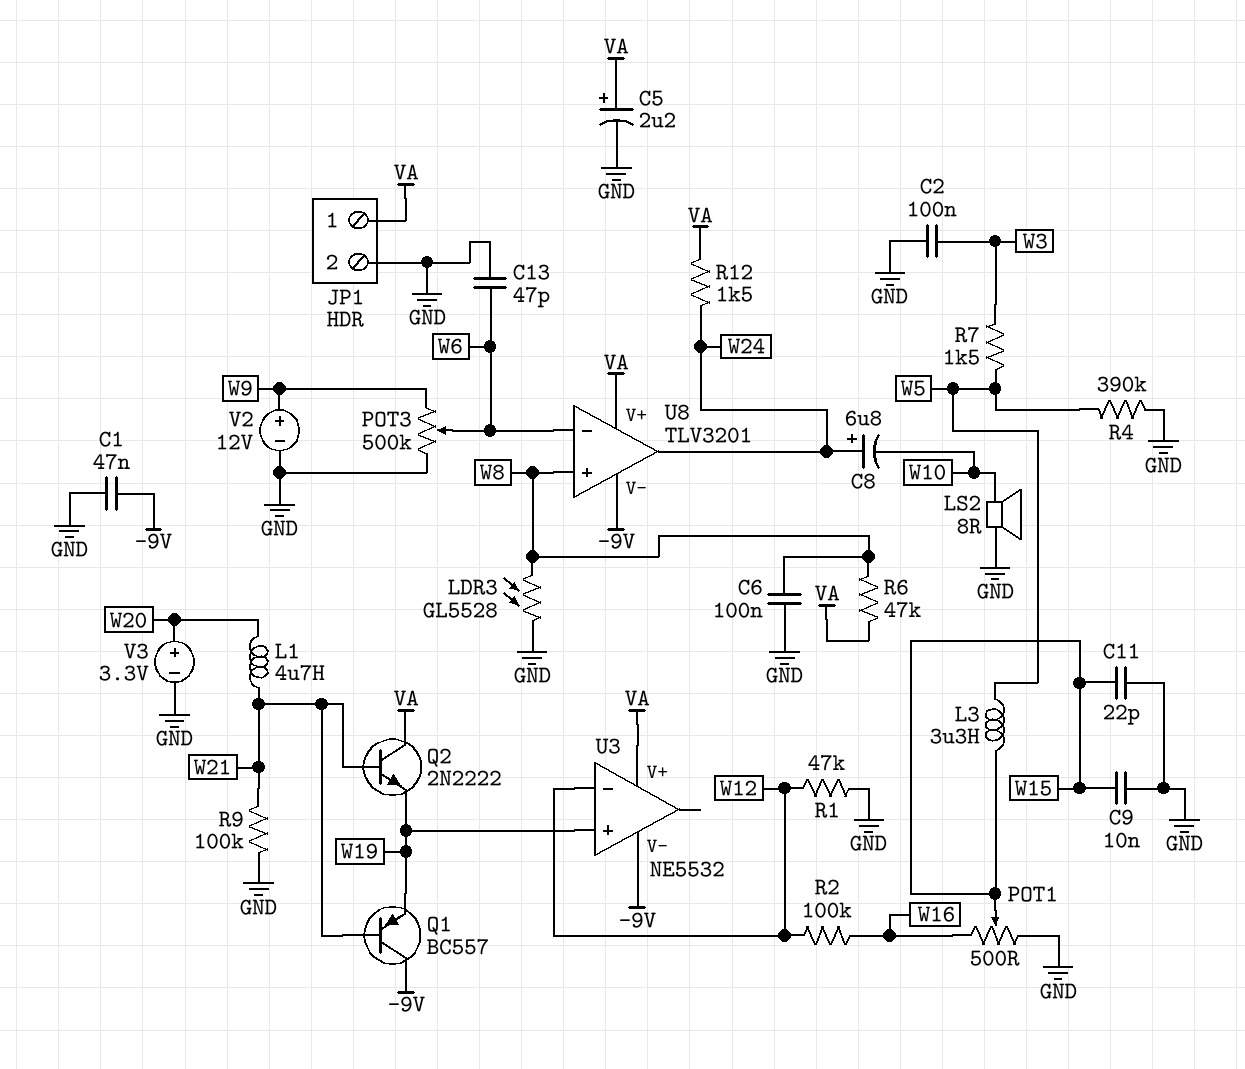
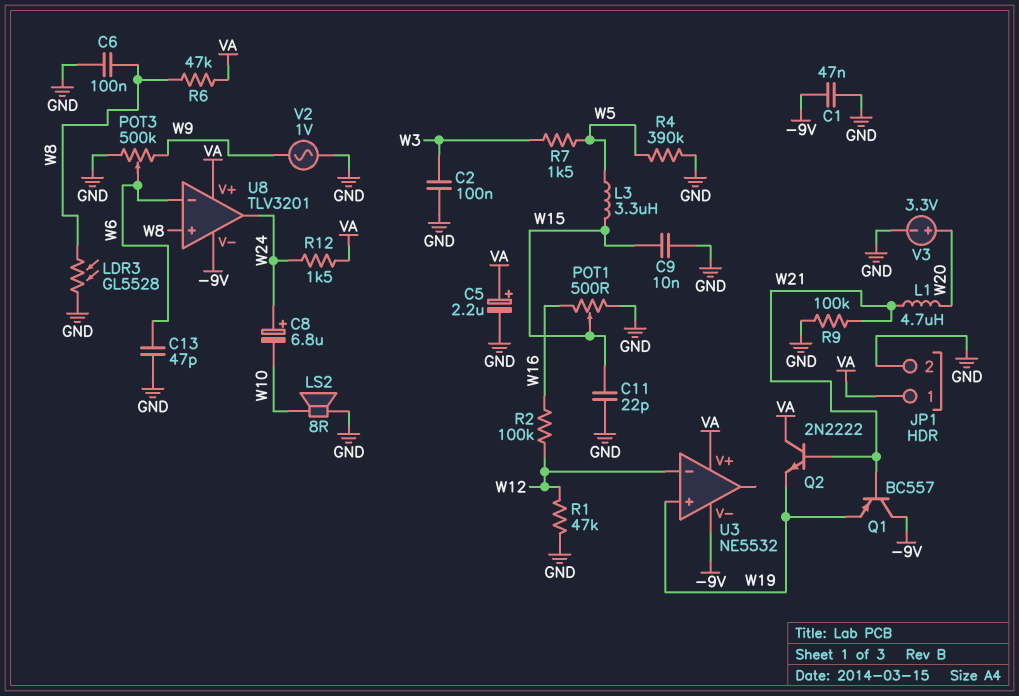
V2: 12V (plus W9, minus GND) -> AC 1V (GND, W9)

